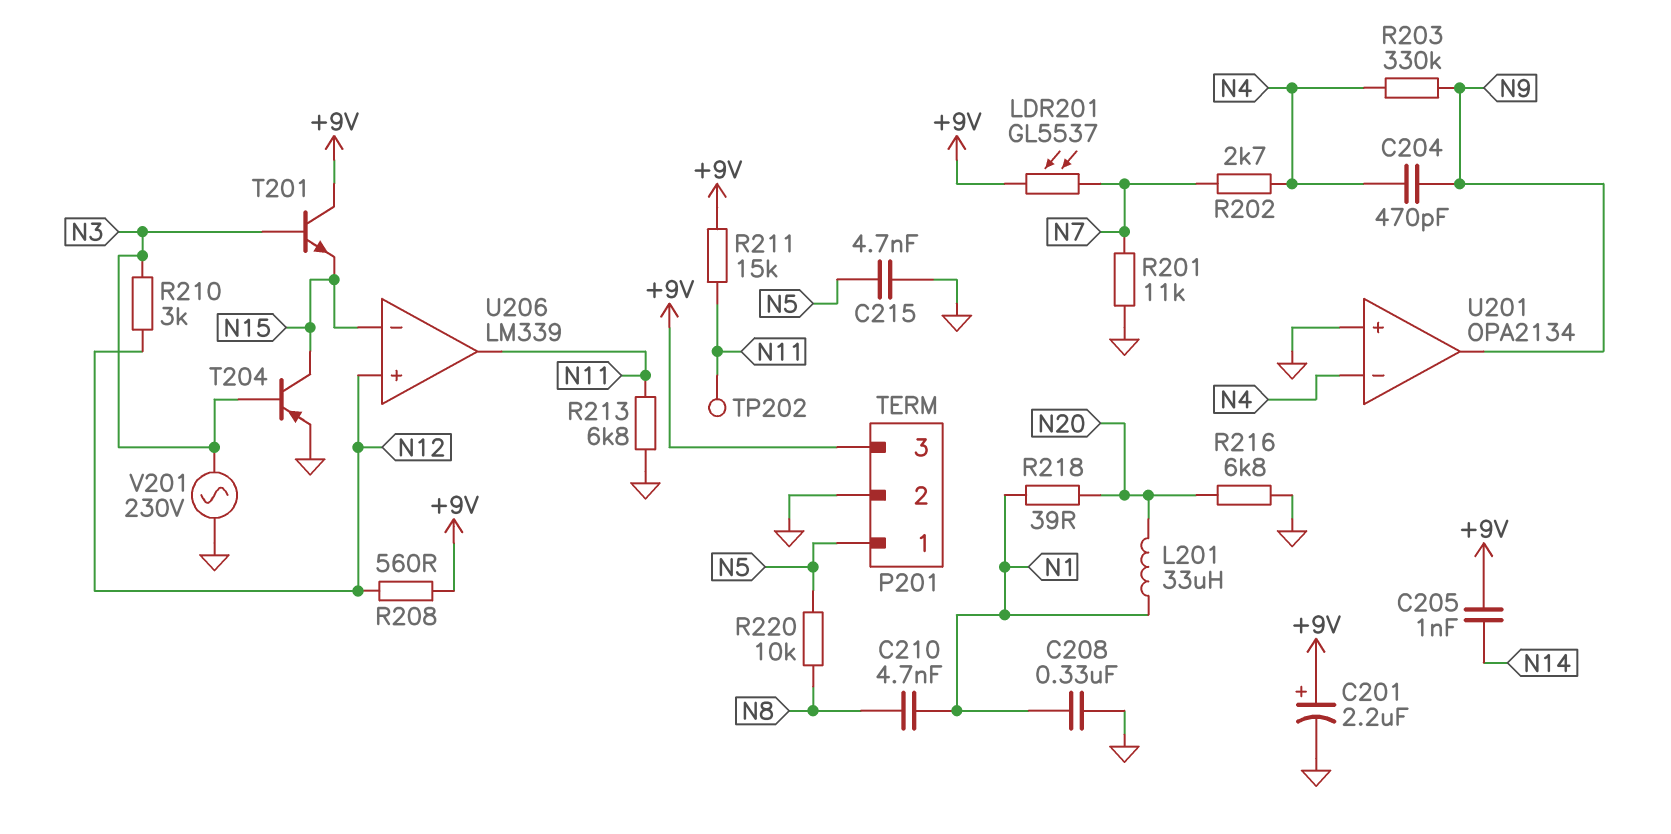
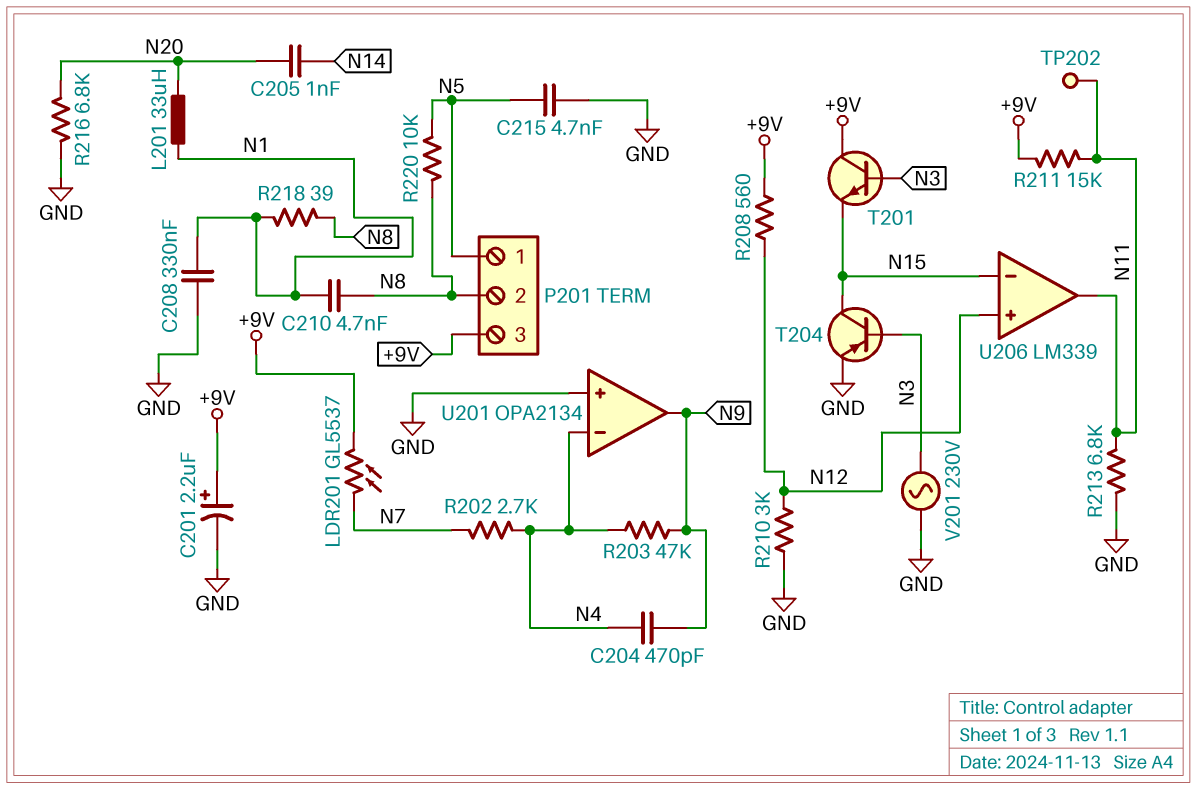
C205: 1nF (+9V, N14) -> 1nF (N14, N20)
P201 pin 2: GND -> N8
R201: 11k (GND, N7) -> none
R203: 330k (N4, N9) -> 47k (N4, N9)
R210: 3k (N3, N12) -> 3k (GND, N12)
R218: 39 (N1, N20) -> 39 (N1, N8)

